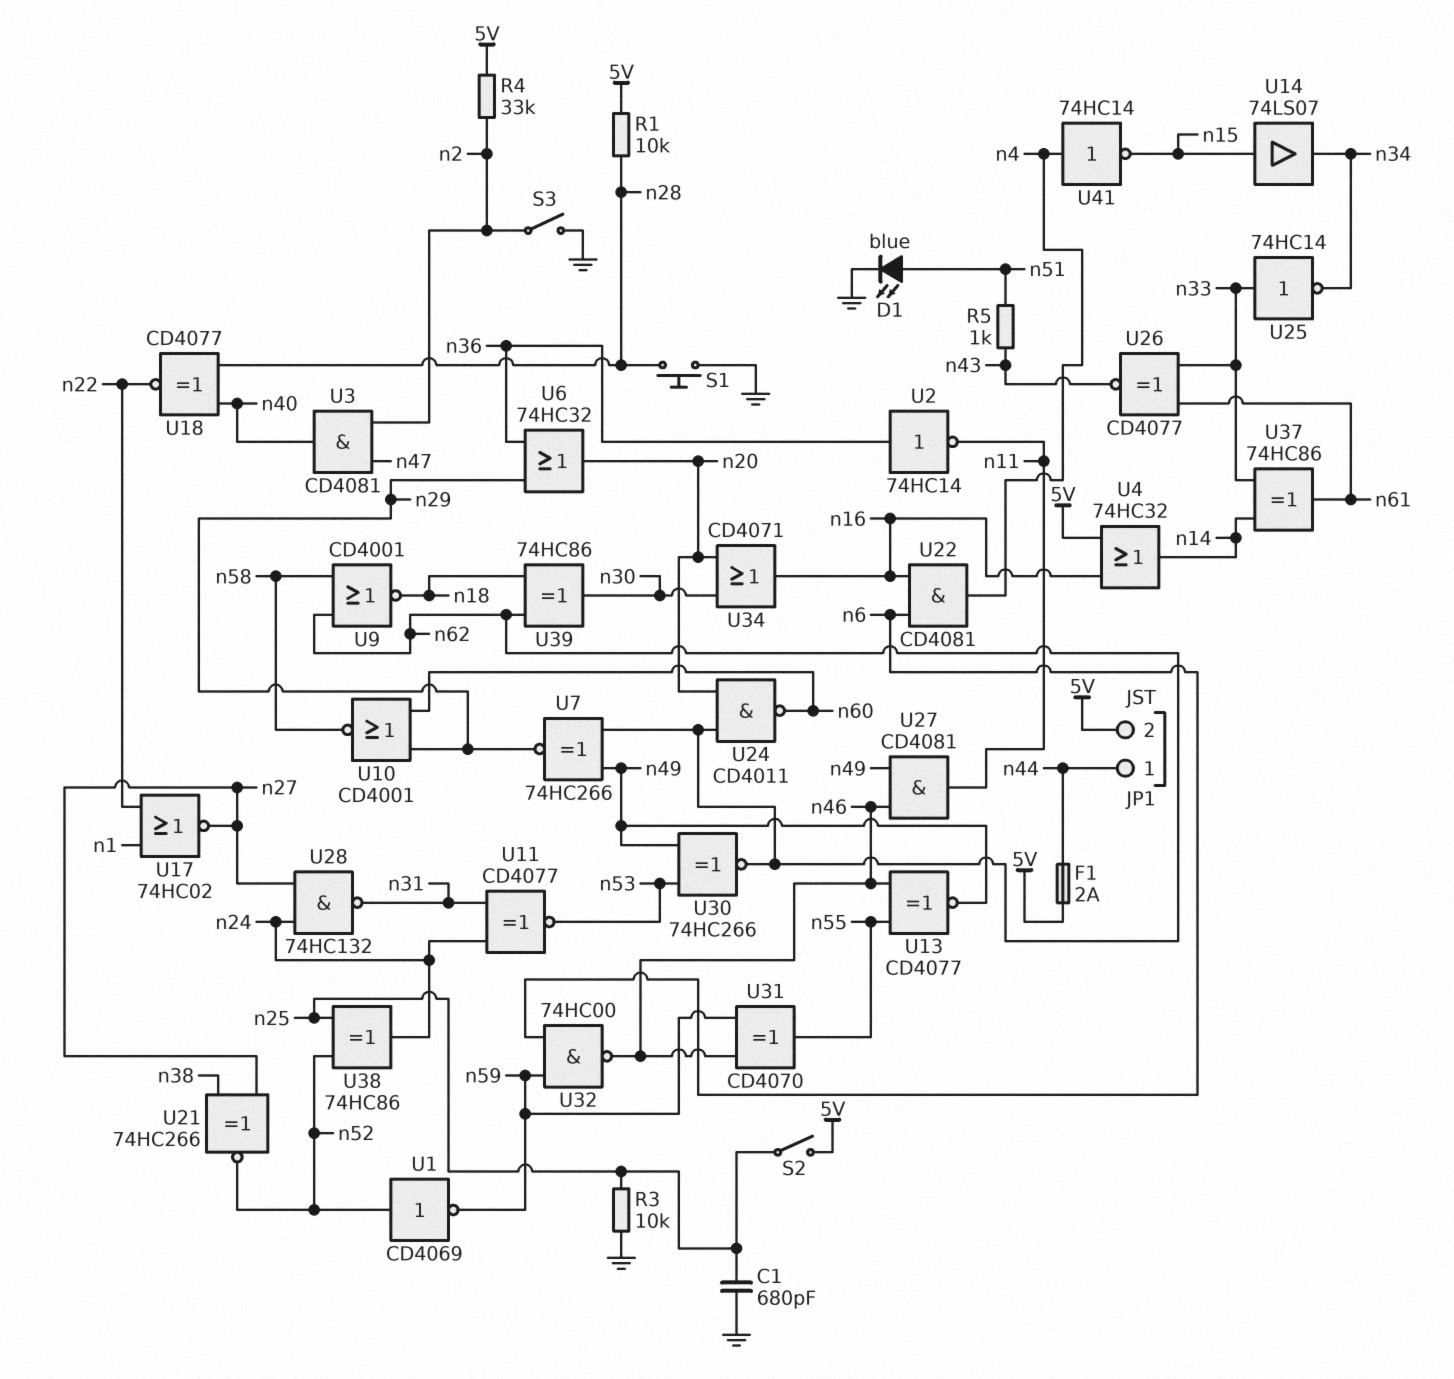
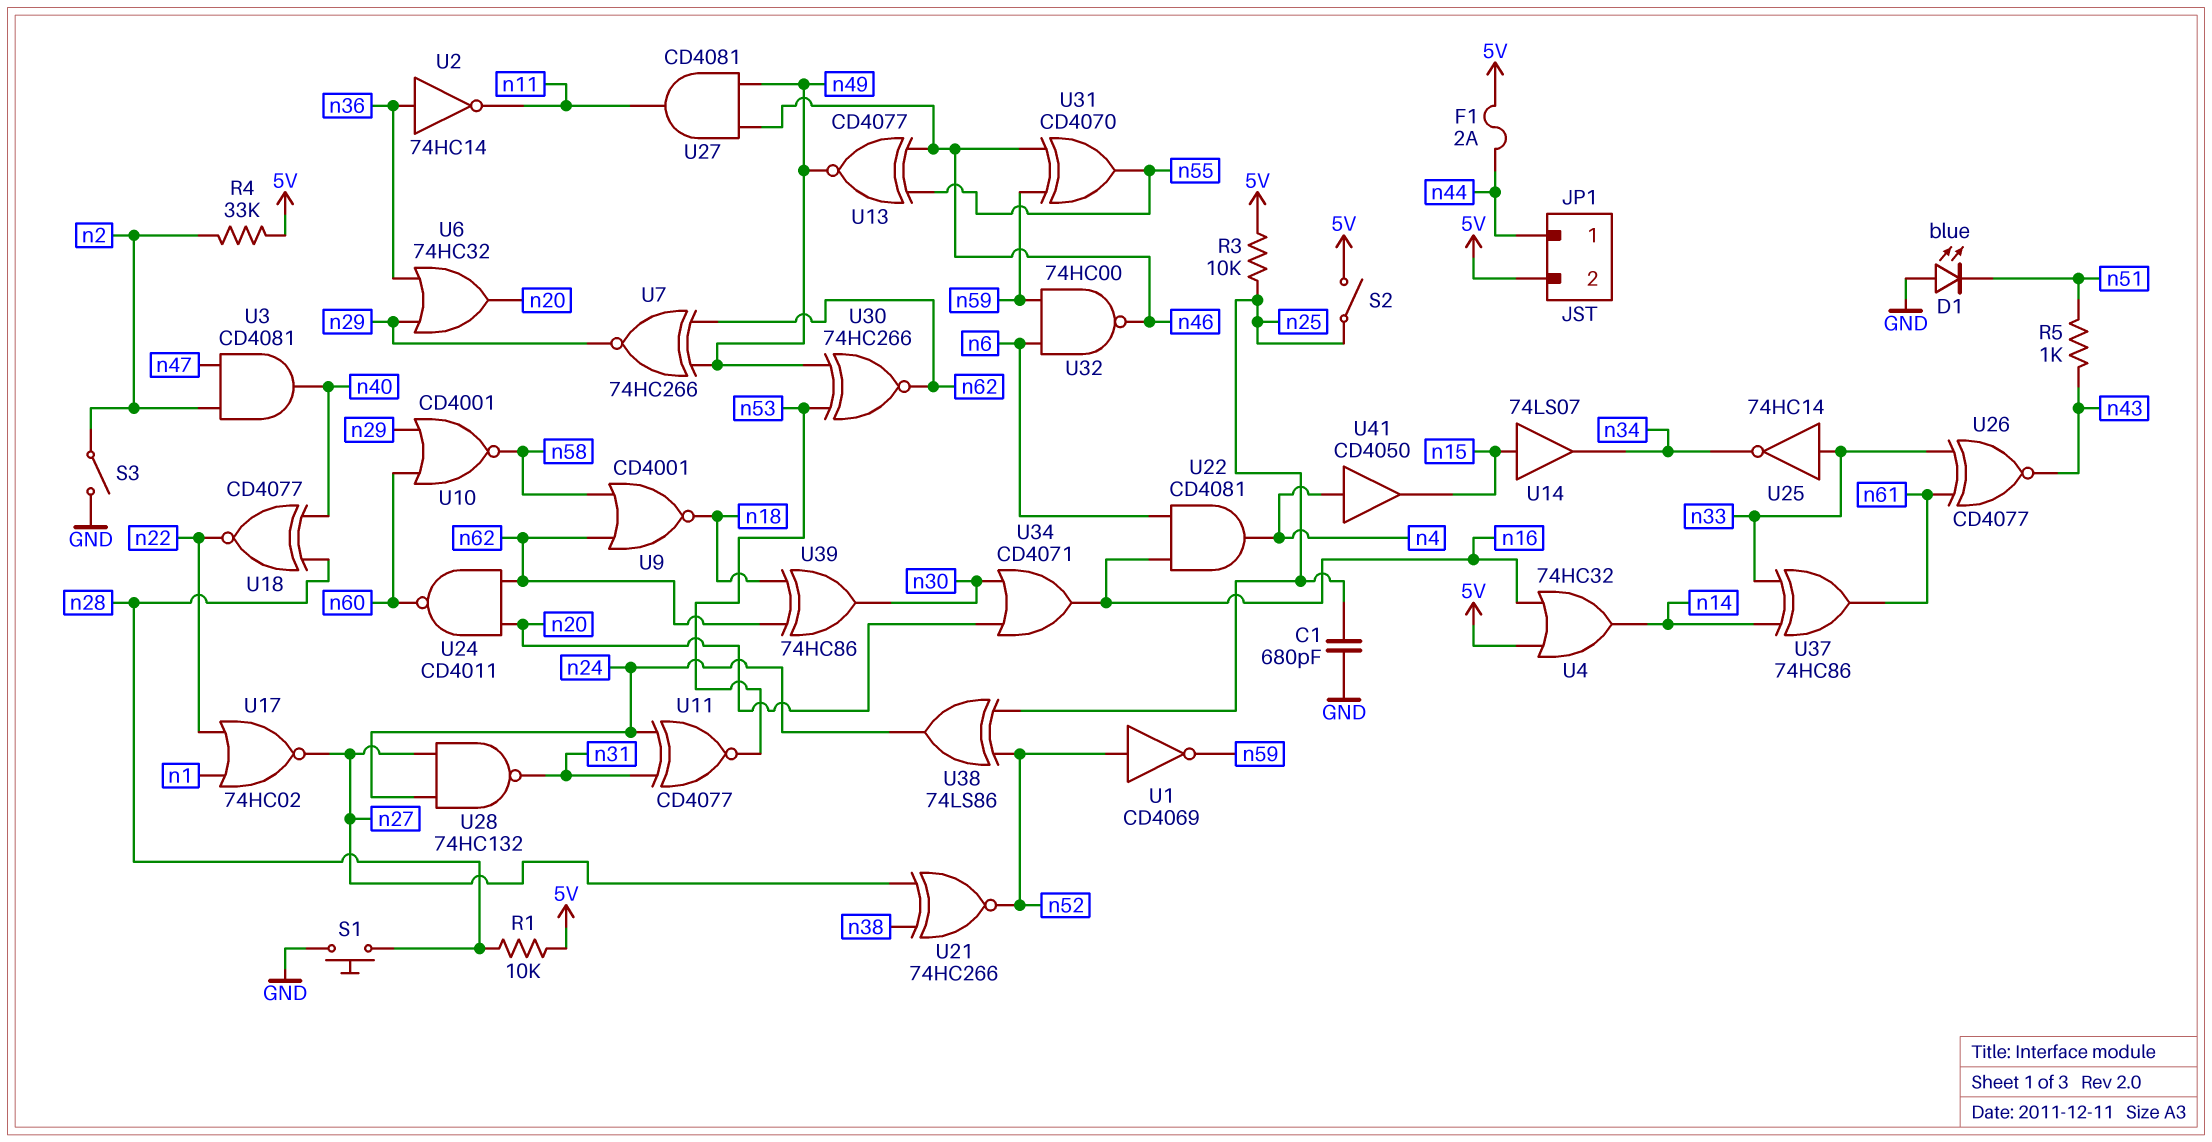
D1: LED blue (A n51, K GND) -> LED blue (A GND, K n51)
R3: 10k (GND, n25) -> 10k (5V, n25)
U38: XOR 74HC86 (in n25, in n52, out n24) -> XOR 74LS86 (in n25, in n52, out n24)
U41: NOT 74HC14 (in n4, out n15) -> buffer CD4050 (in n4, out n15)

